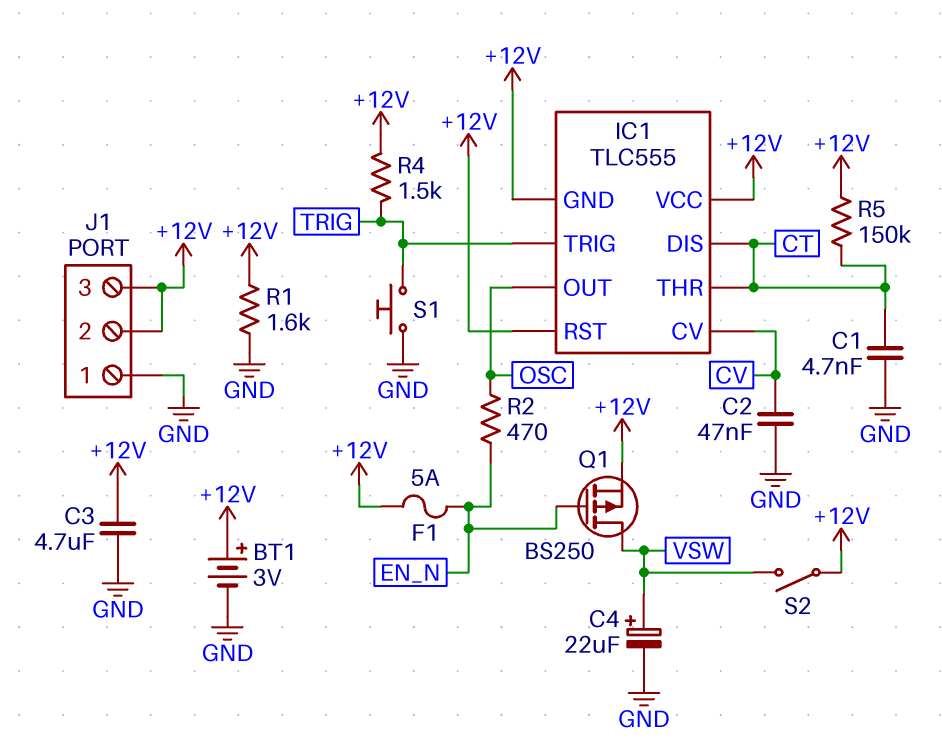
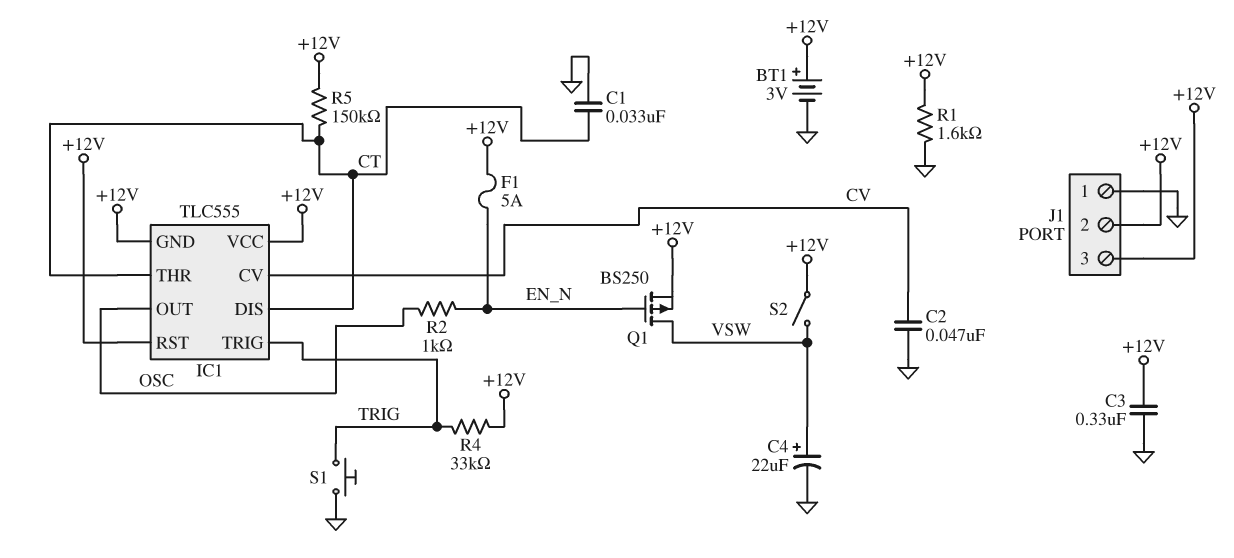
C1: 4.7nF (CT, GND) -> 33nF (CT, GND)
C3: 4.7uF (+12V, GND) -> 330nF (+12V, GND)
R2: 470 (EN_N, OSC) -> 1k (EN_N, OSC)
R4: 1.5k (+12V, TRIG) -> 33k (+12V, TRIG)

